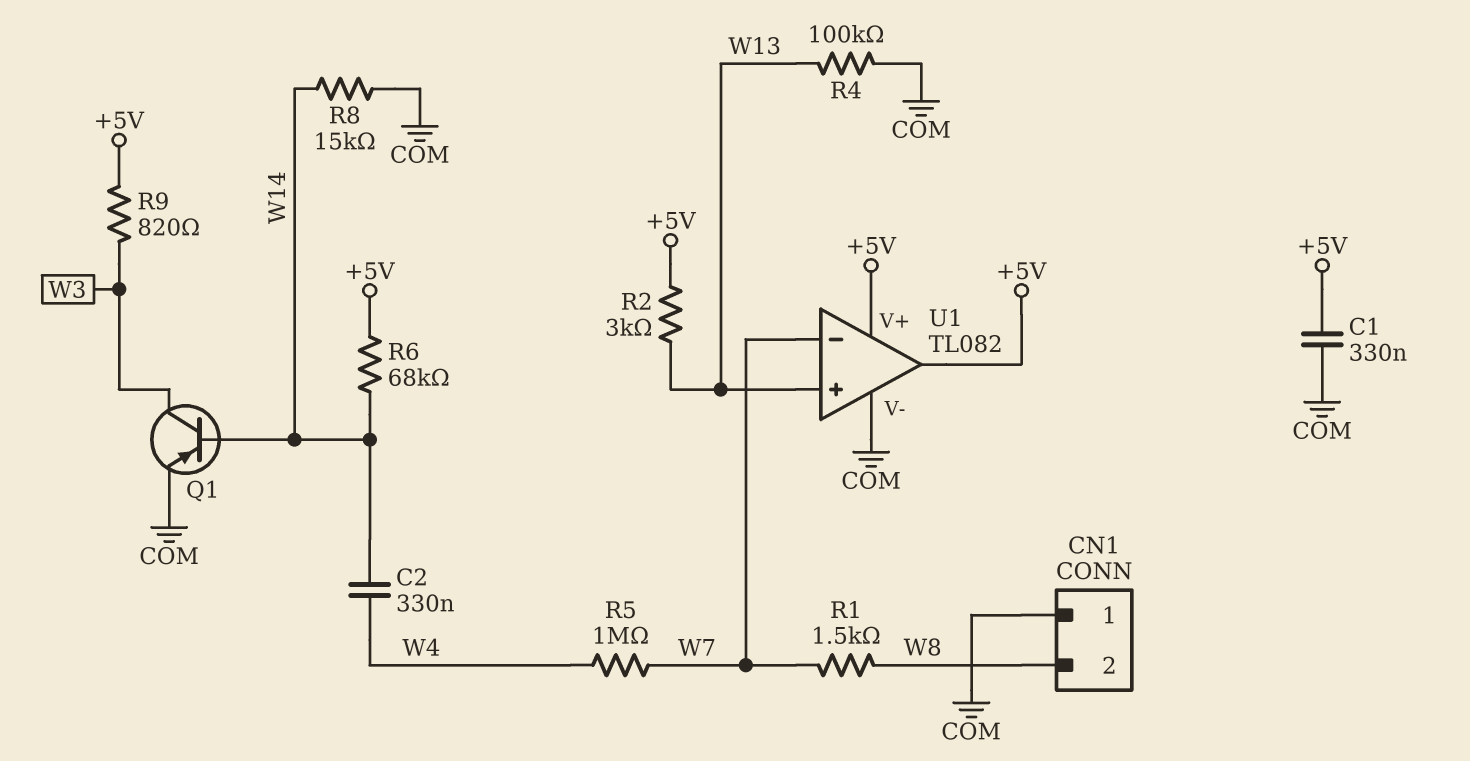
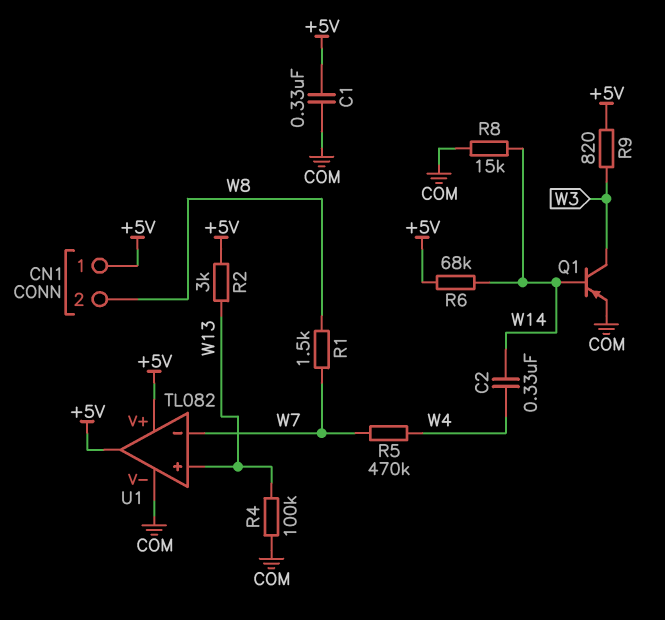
CN1 pin 1: COM -> +5V
R5: 1M (W4, W7) -> 470k (W4, W7)

